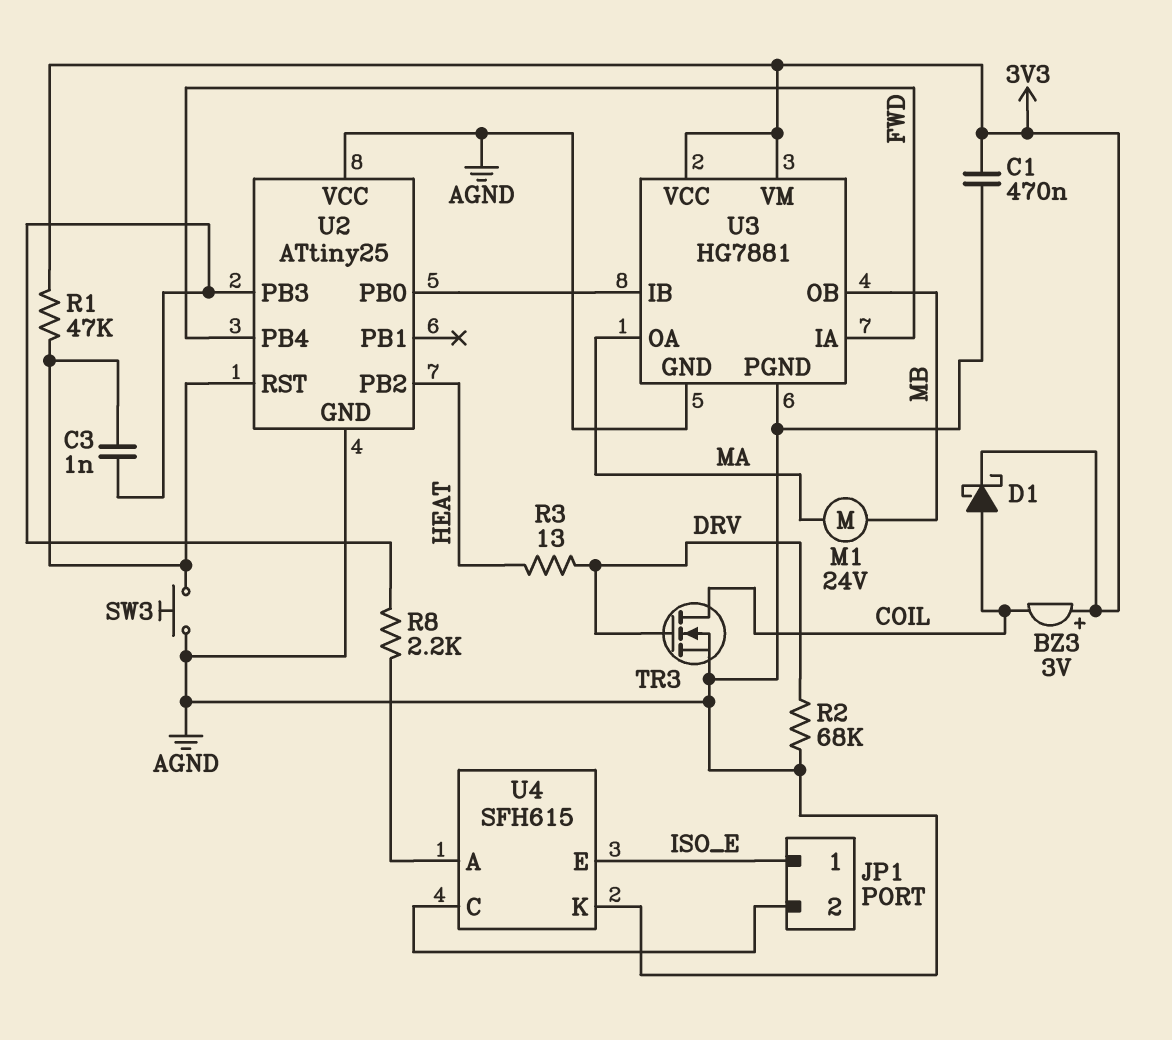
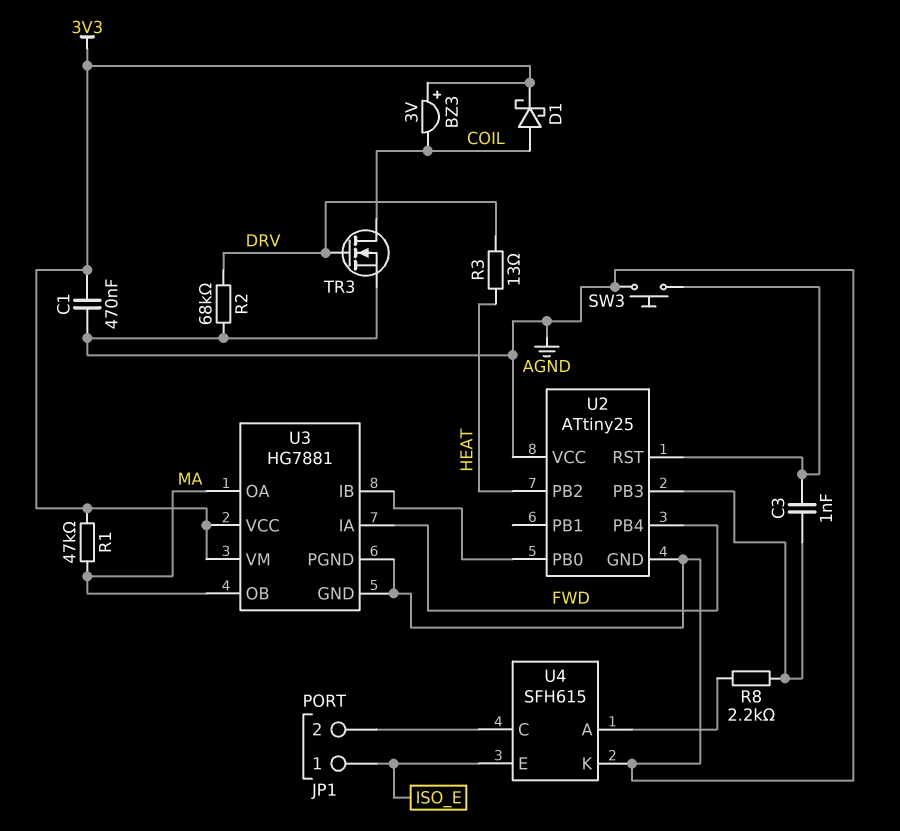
M1: motor 24V (MA, MB) -> none
R1: 47k (3V3, U2/RST) -> 47k (3V3, MA)
U3 pin OB: MB -> MA

